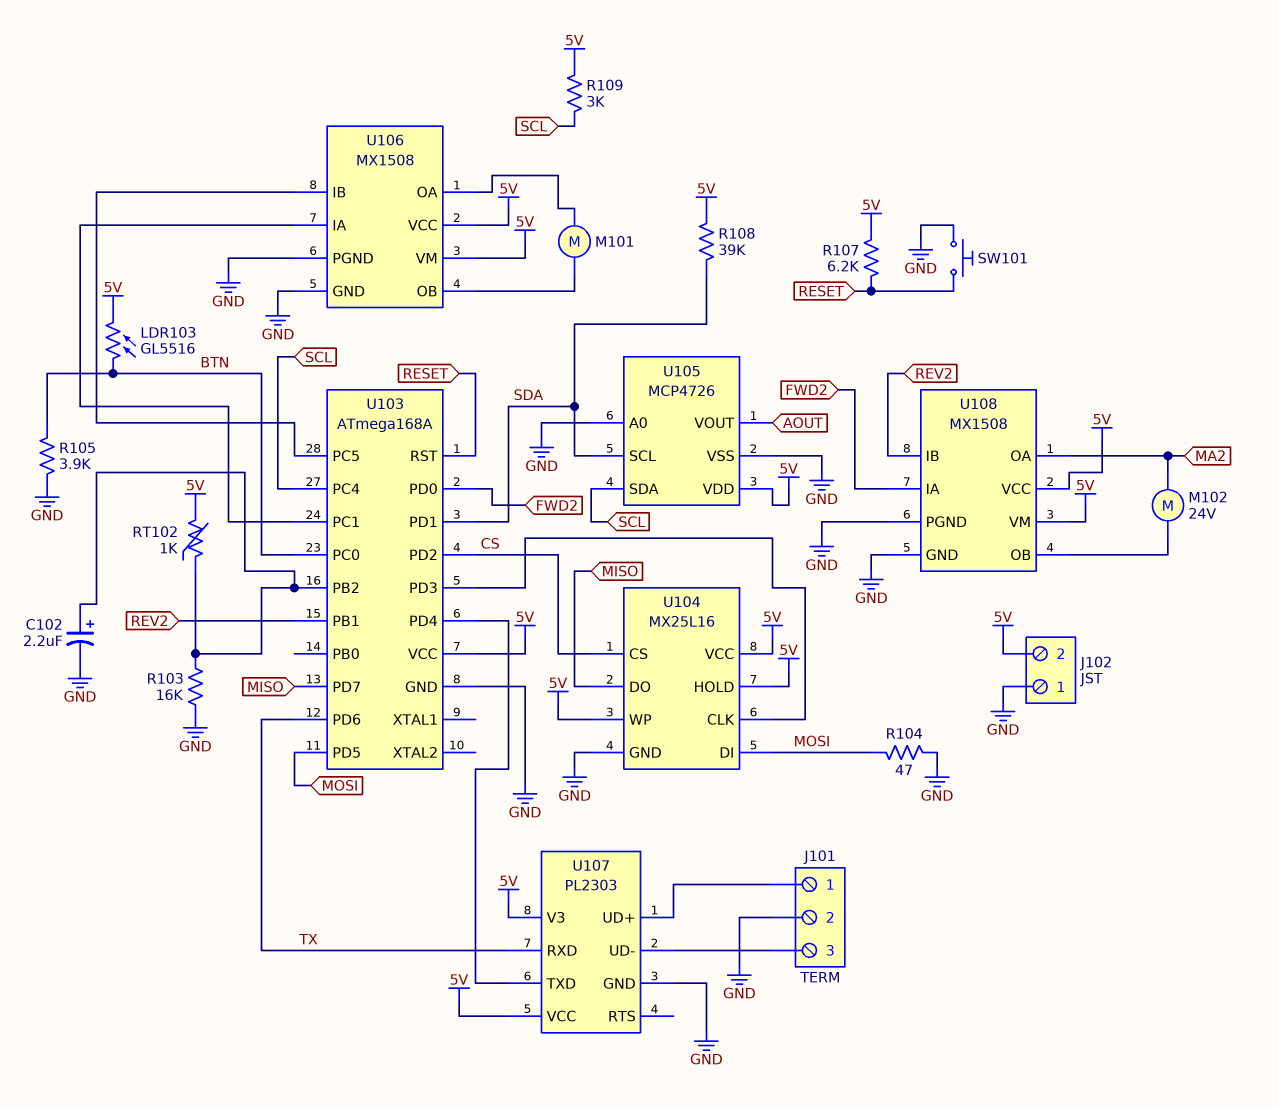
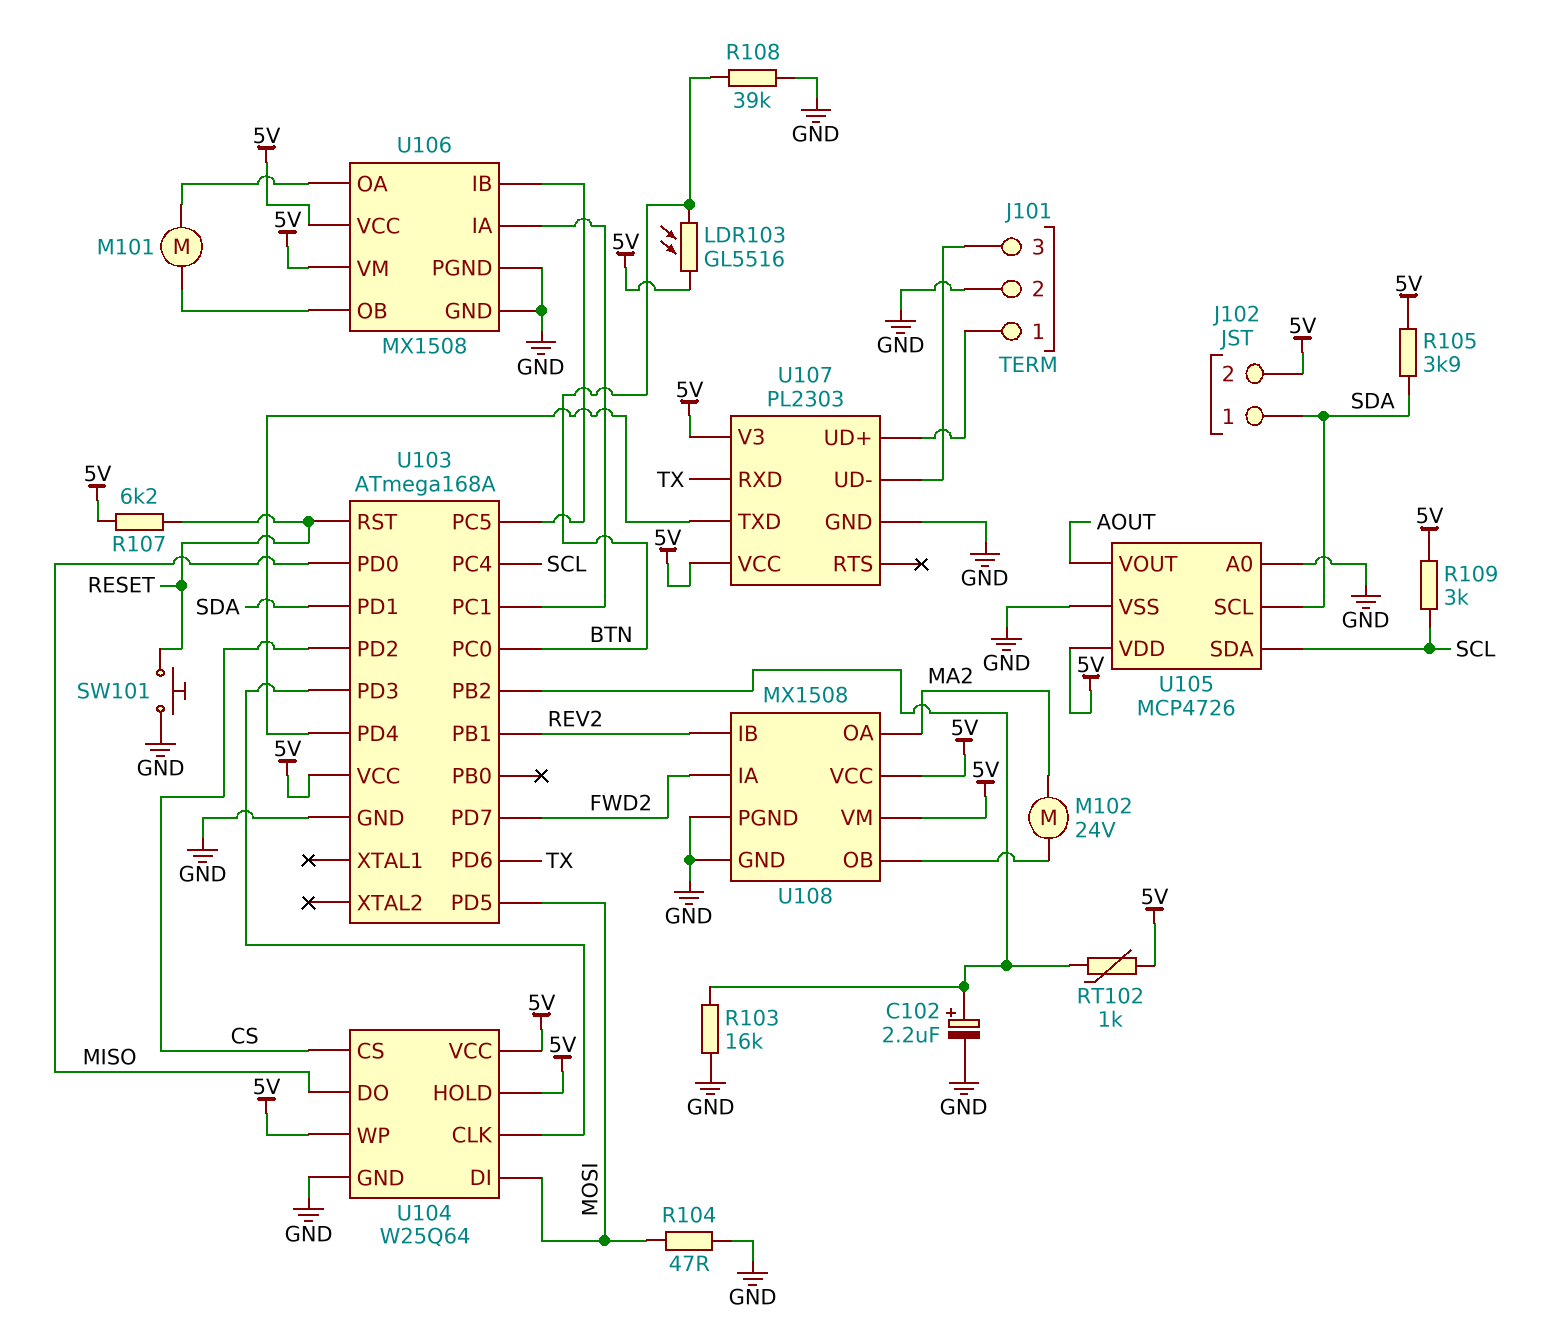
J102 pin 1: GND -> SDA
R105: 3.9k (BTN, GND) -> 3.9k (5V, SDA)
R108: 39k (5V, SDA) -> 39k (BTN, GND)
U103 pin PD0: FWD2 -> MISO
U103 pin PD7: MISO -> FWD2
U104: MX25L16 -> W25Q64

